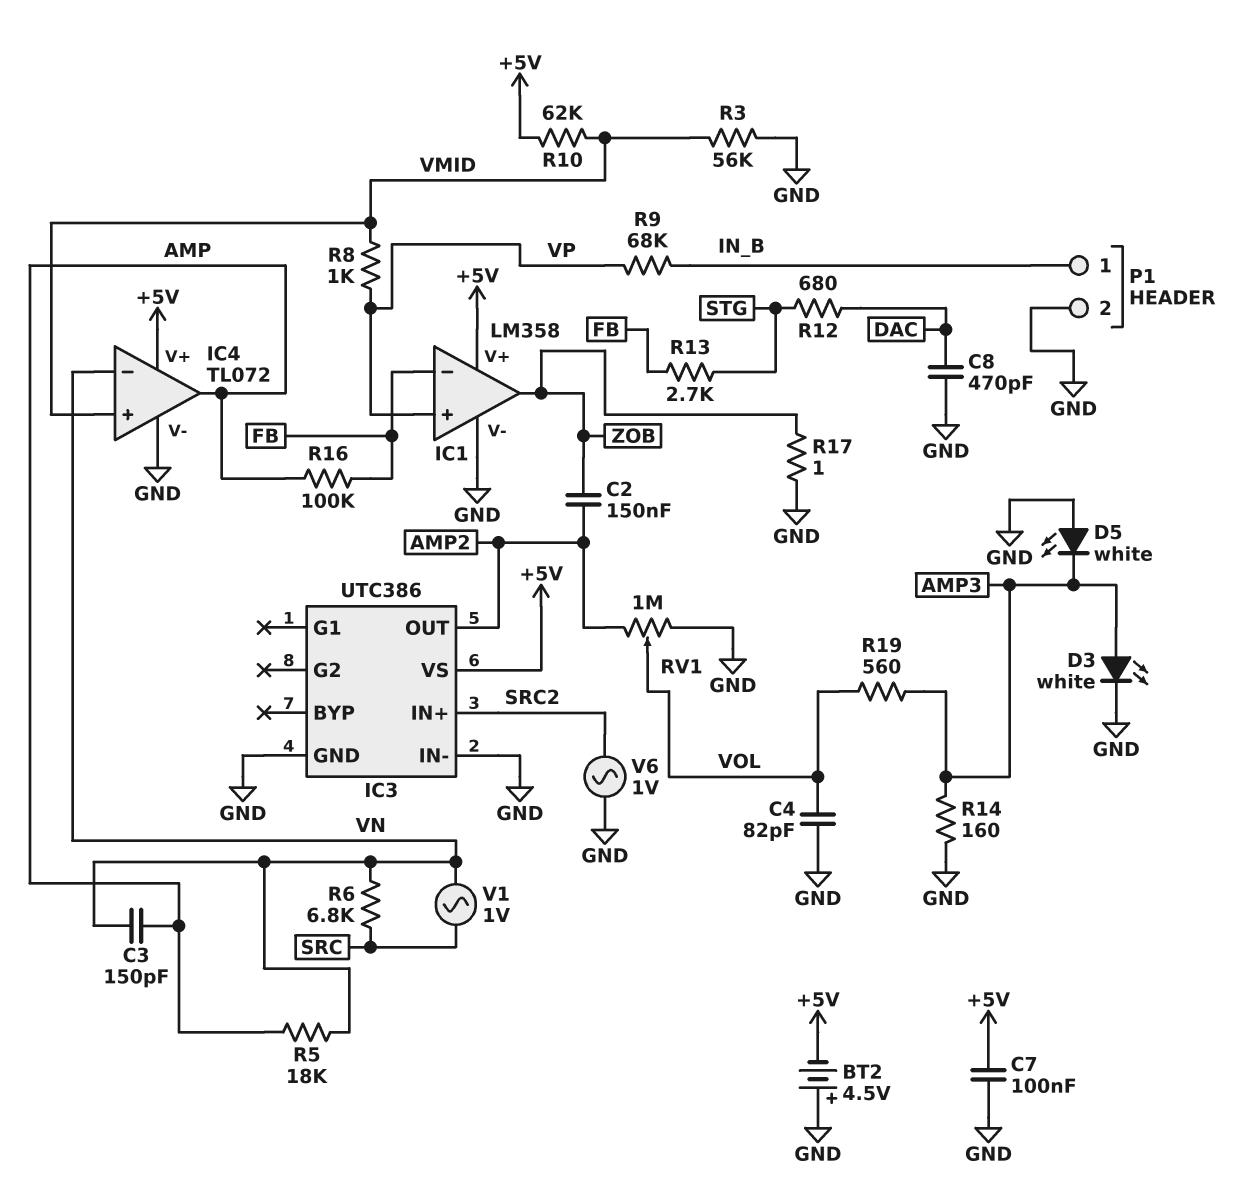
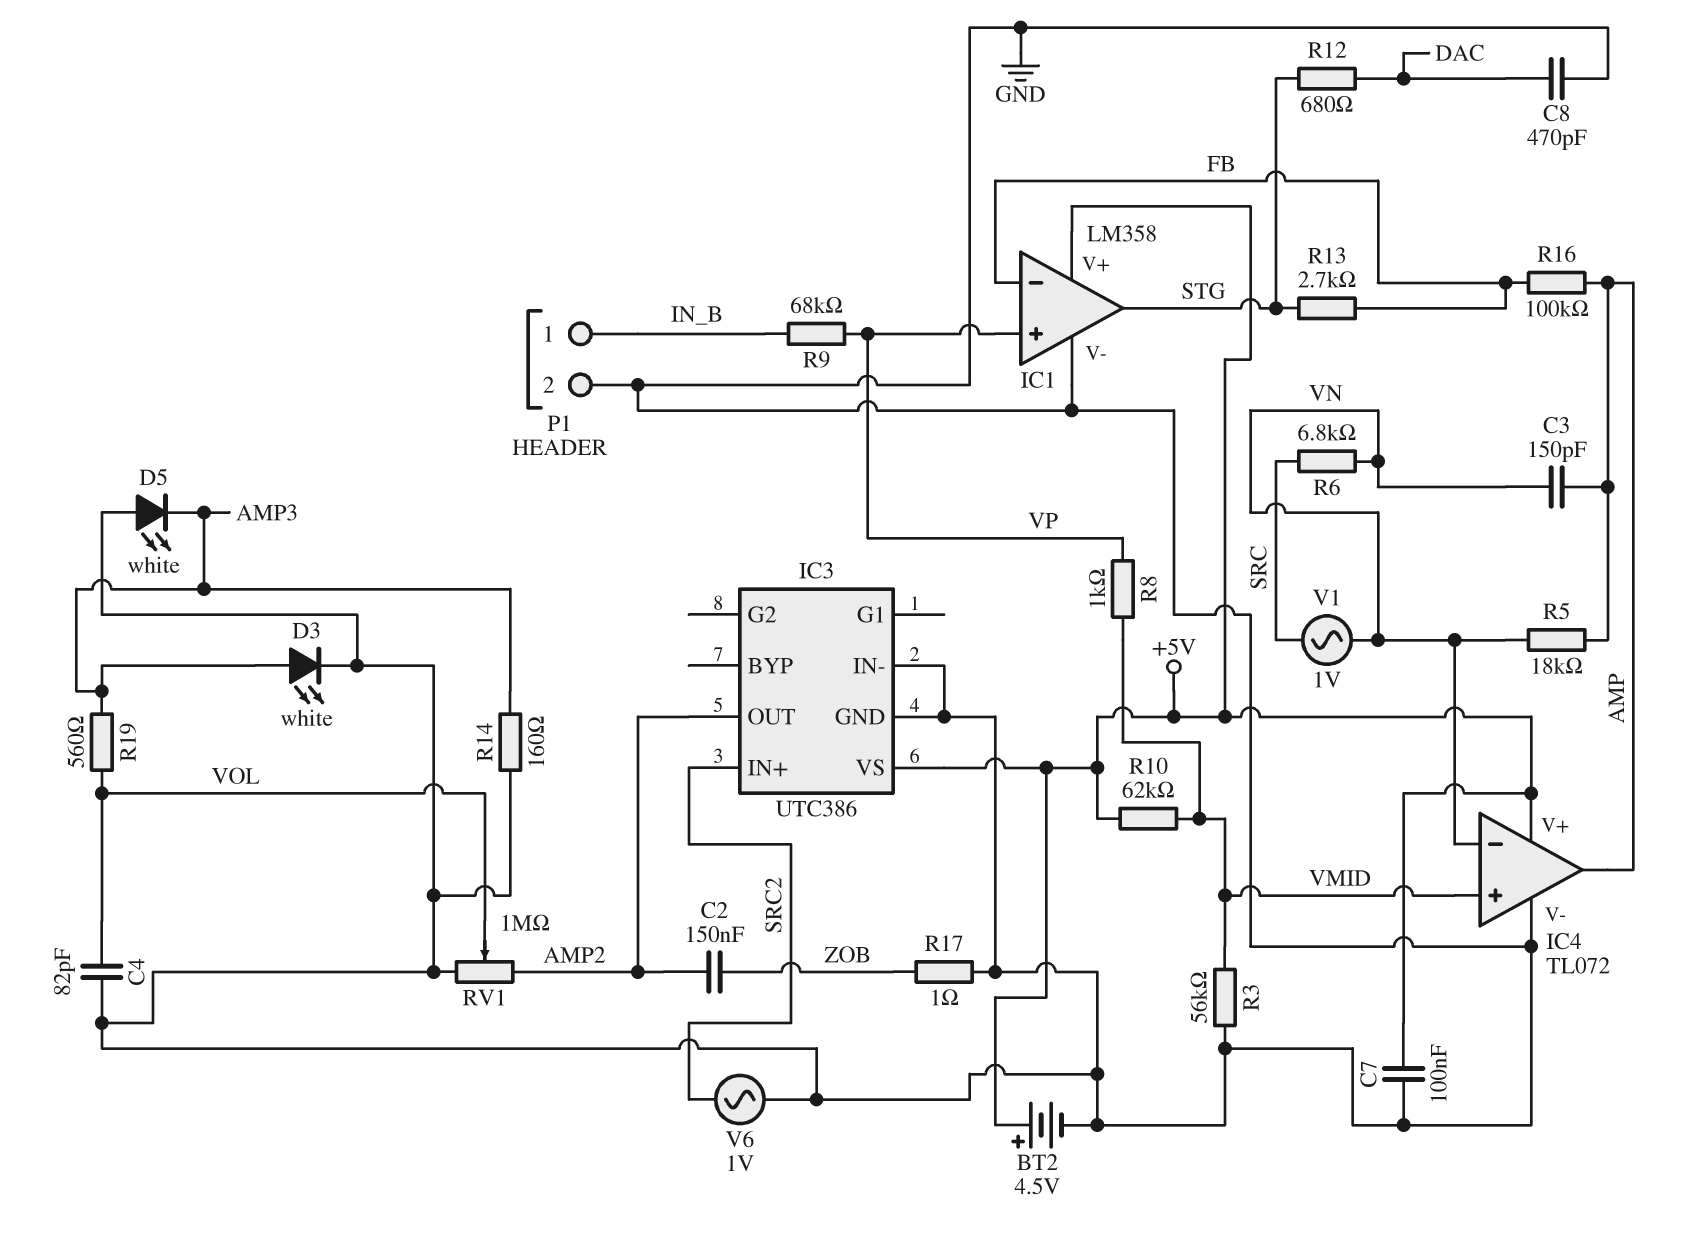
BT2: 4.5V (plus GND, minus +5V) -> 4.5V (plus +5V, minus GND)
IC1 pin out: ZOB -> STG

